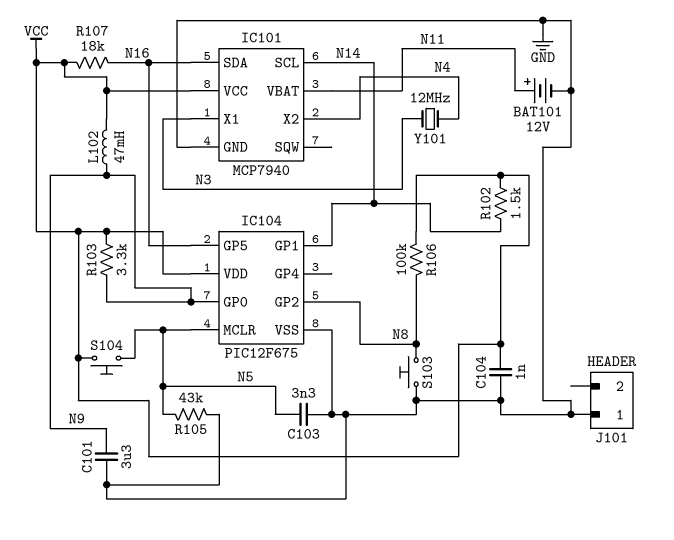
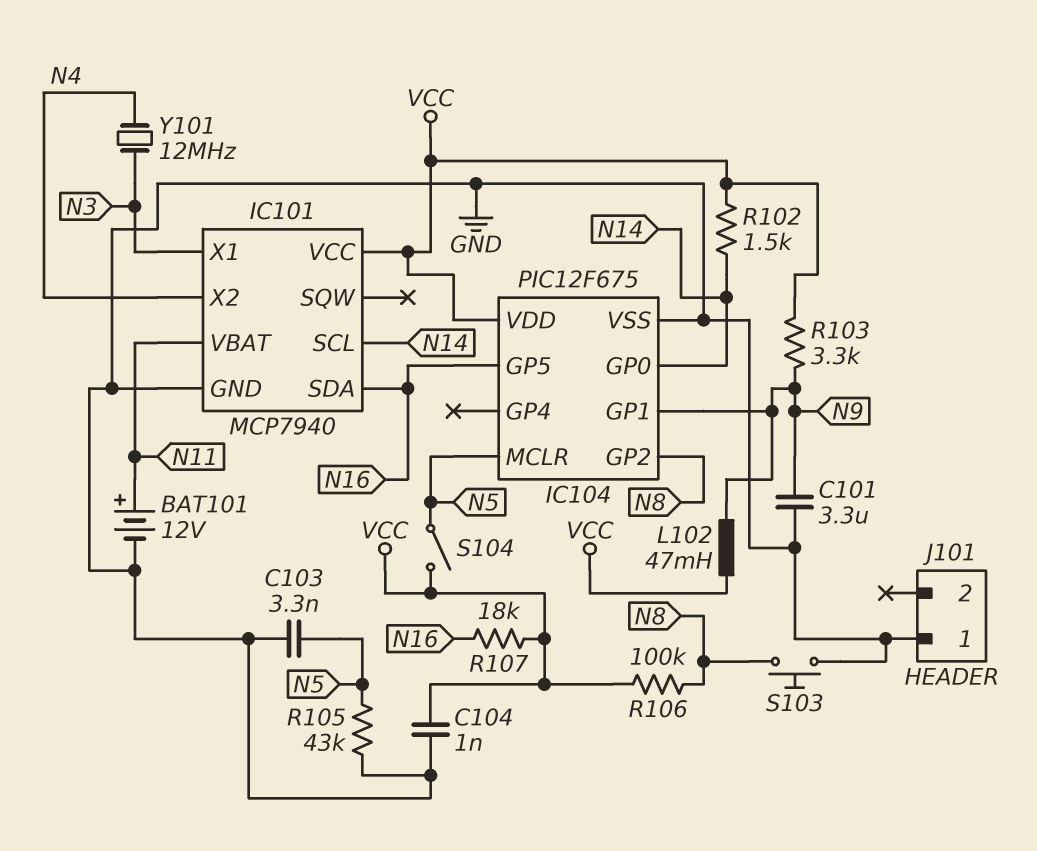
IC104 pin GP0: N9 -> N14
IC104 pin GP1: N14 -> N9
S104: button (N5, VCC) -> switch (N5, VCC)

